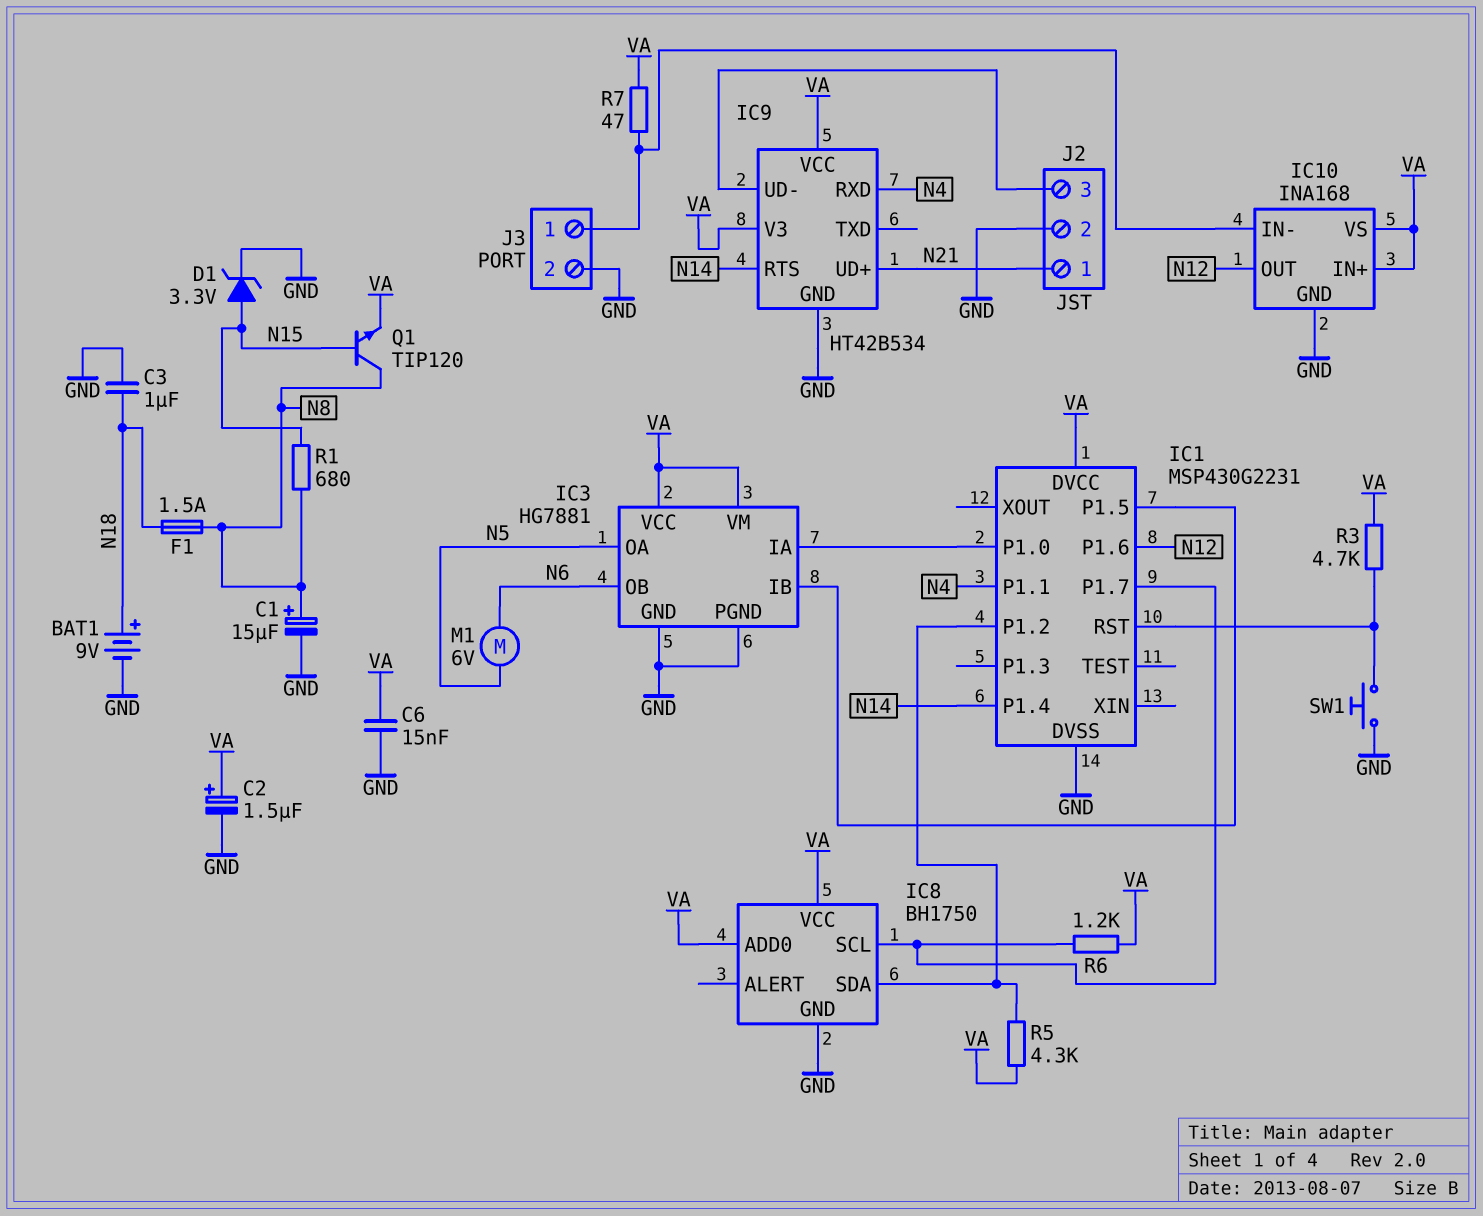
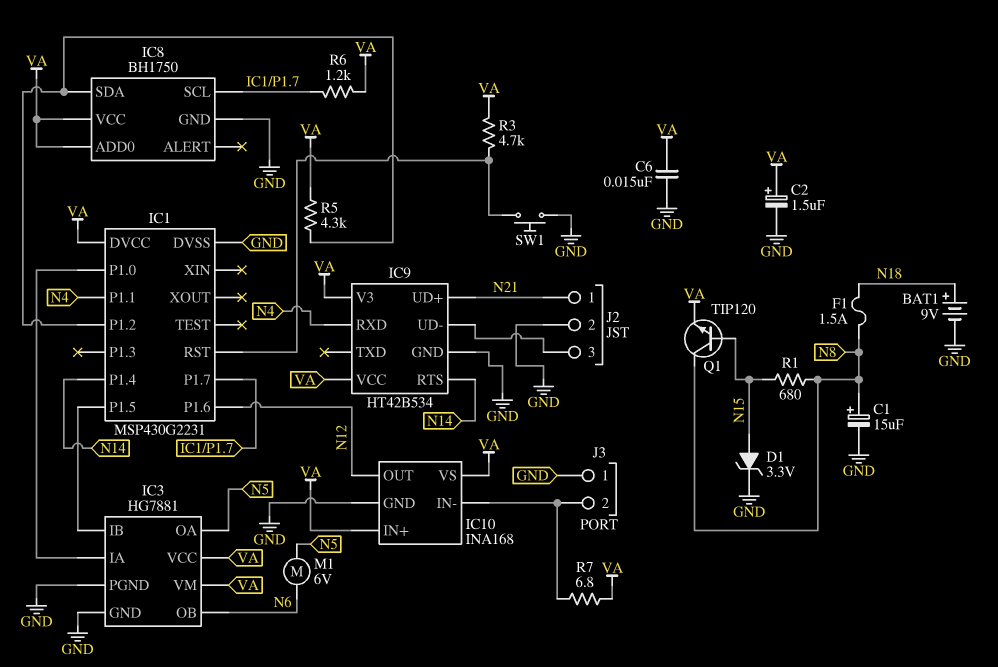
C3: 1uF (GND, N18) -> none
J3 pin 1: IC10/IN- -> GND
J3 pin 2: GND -> IC10/IN-
R7: 47 (IC10/IN-, VA) -> 6.8 (IC10/IN-, VA)

